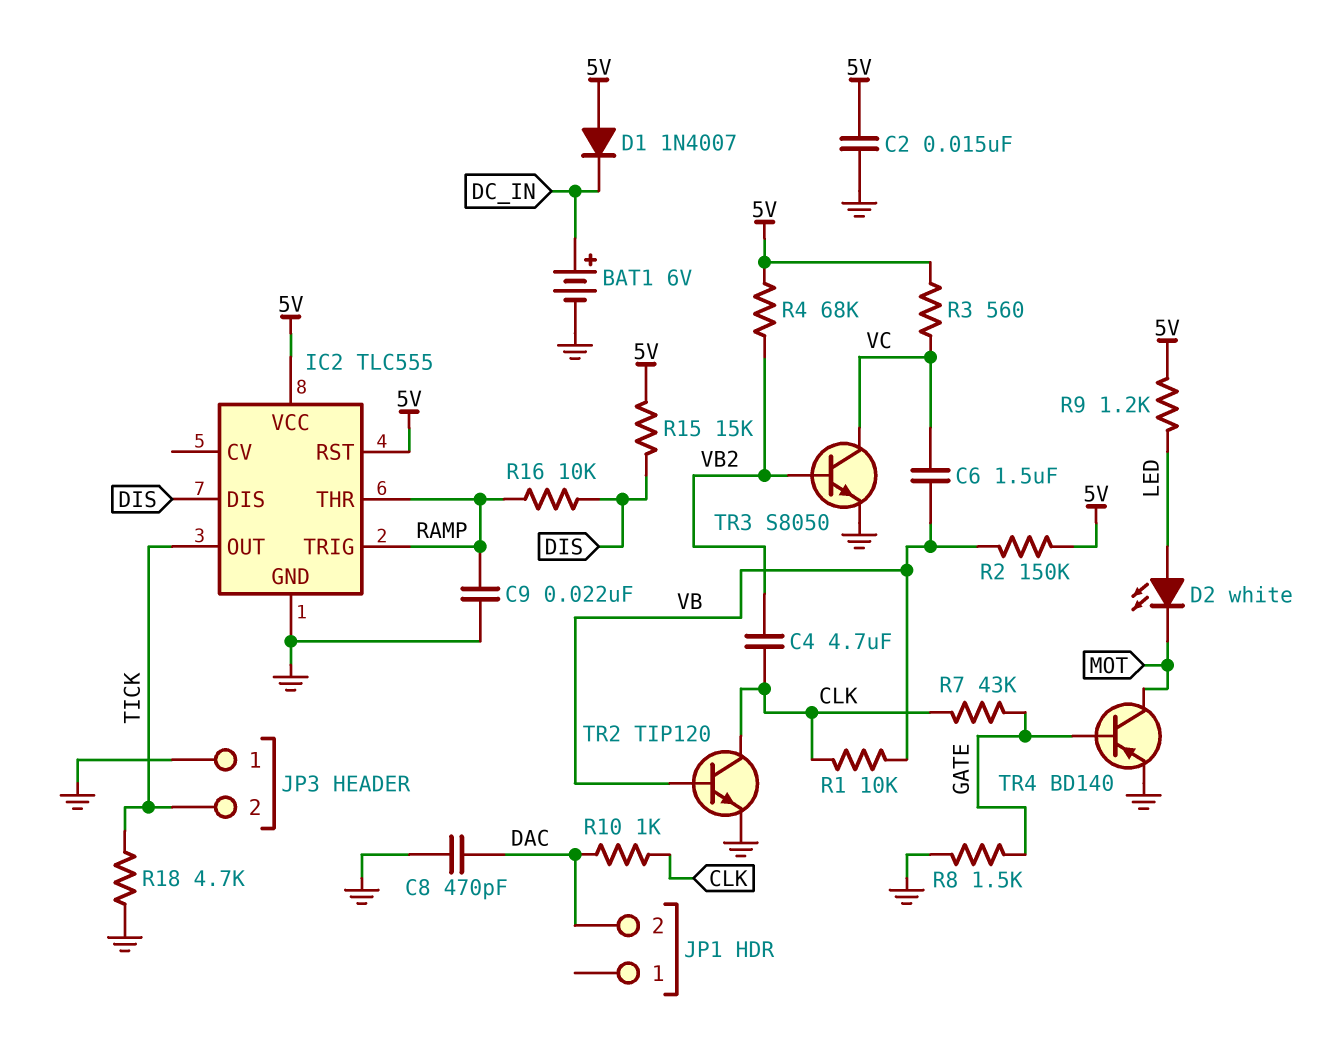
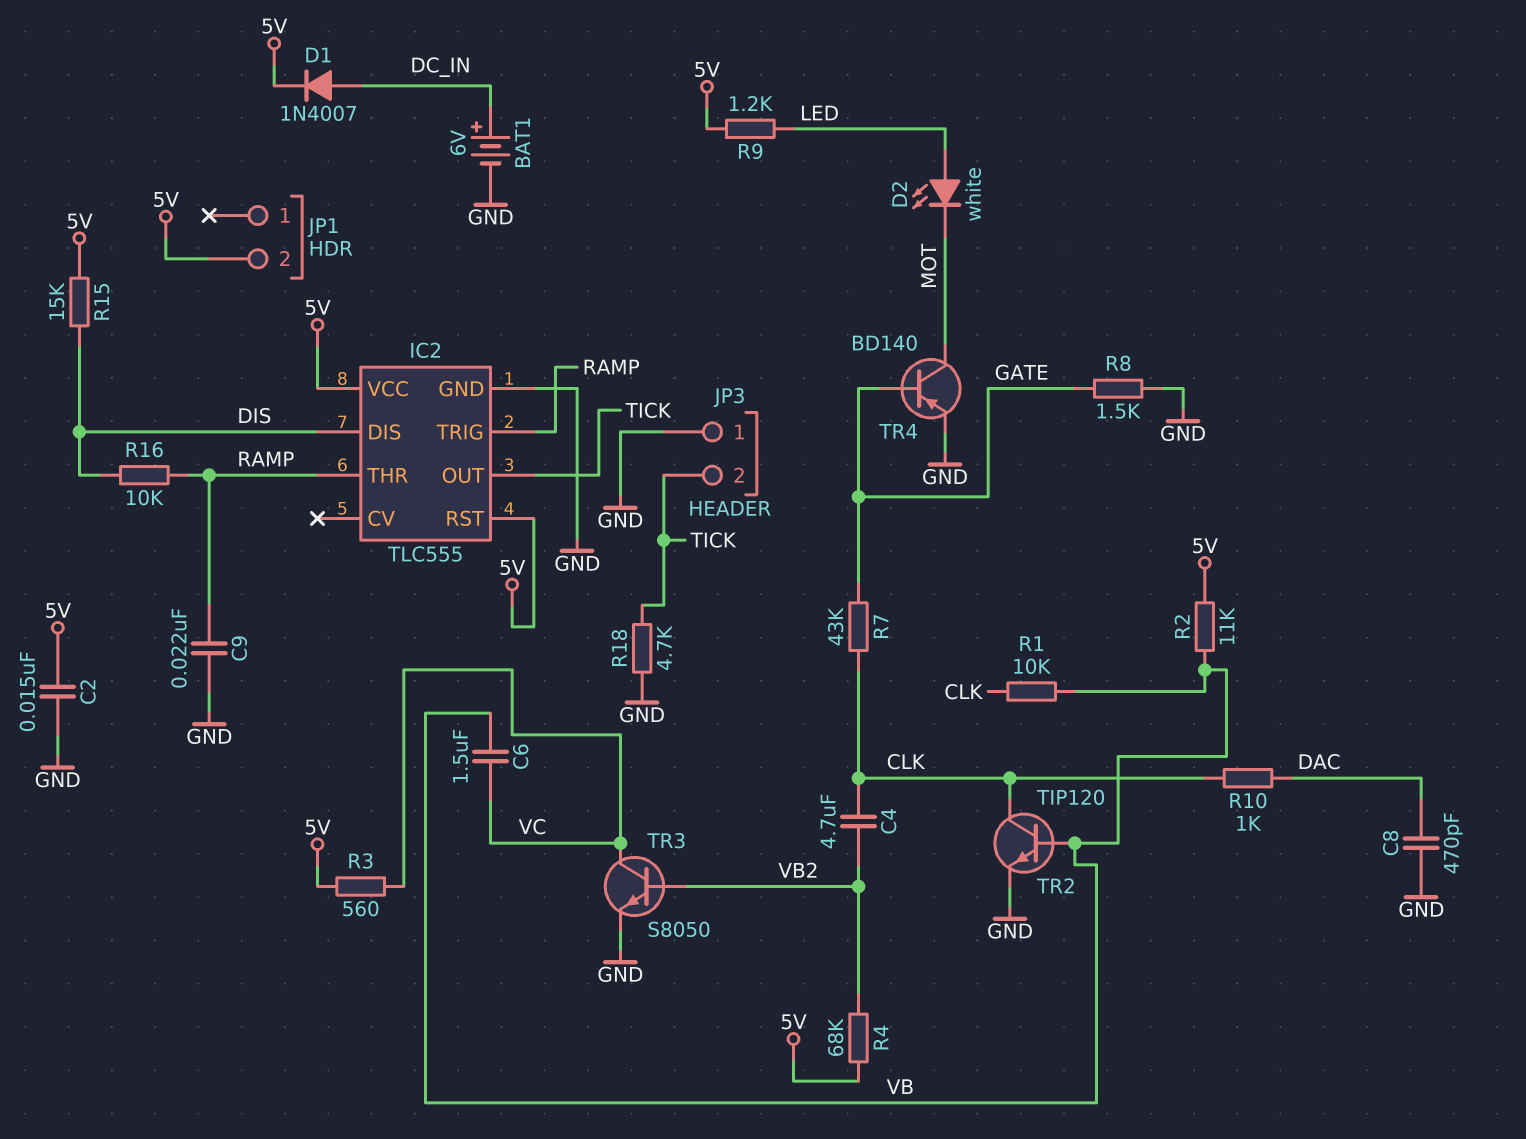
D1: diode 1N4007 (A 5V, K DC_IN) -> diode 1N4007 (A DC_IN, K 5V)
JP1 pin 2: DAC -> 5V
R2: 150k (5V, VB) -> 11k (5V, VB)

